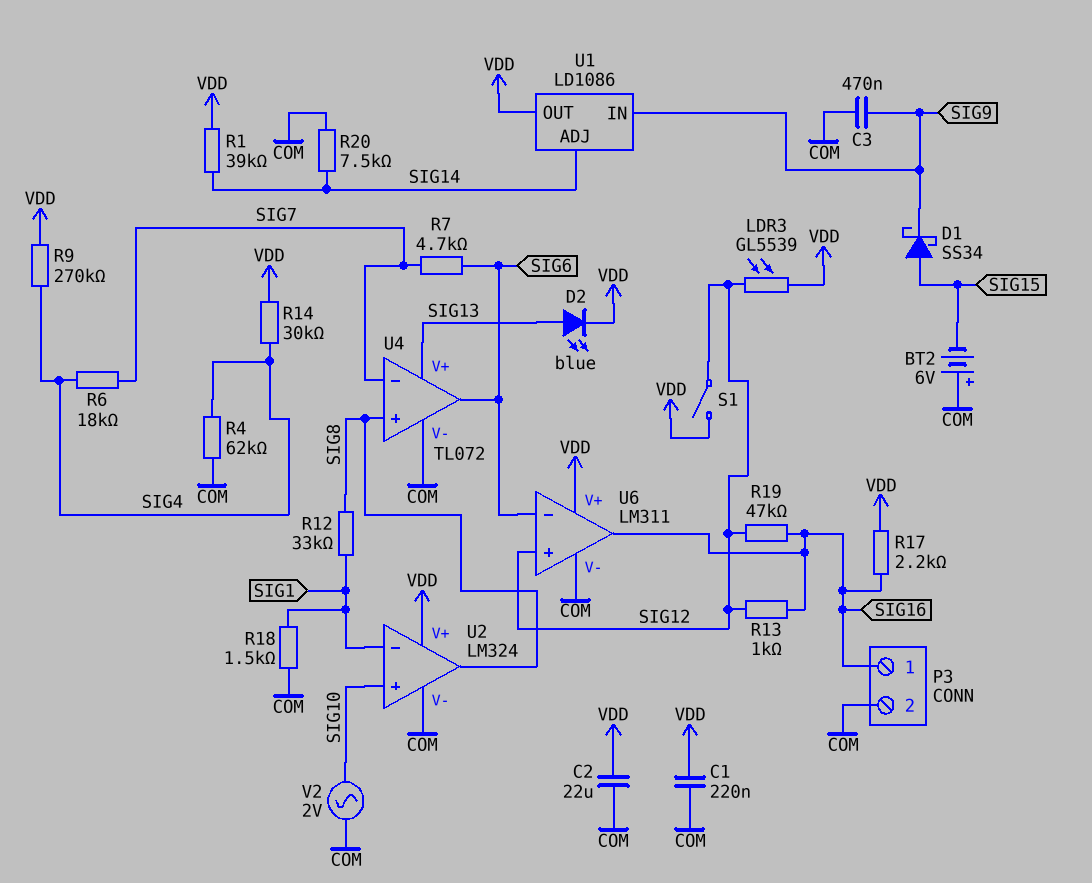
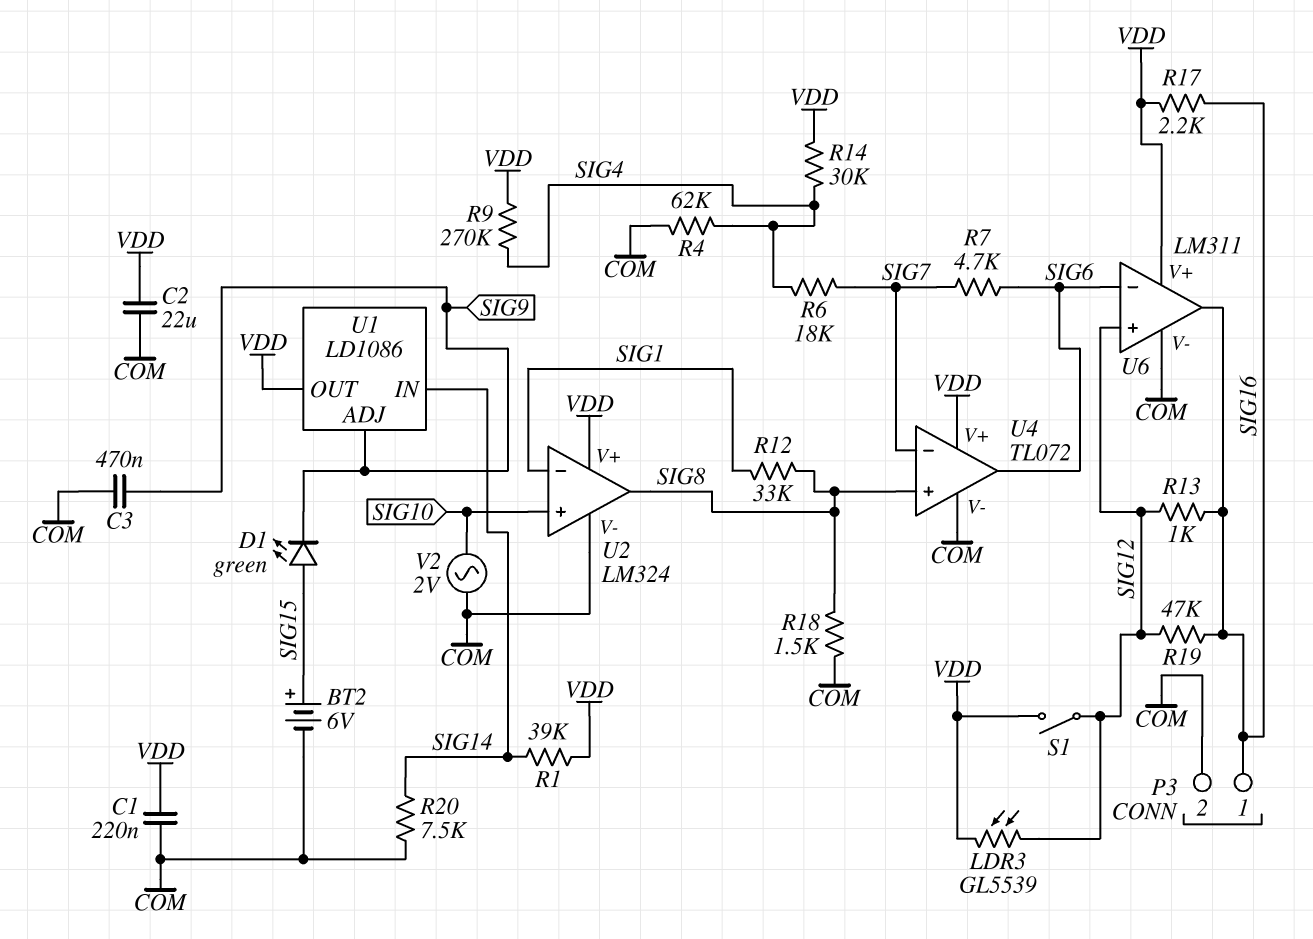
BT2: 6V (plus COM, minus SIG15) -> 6V (plus SIG15, minus COM)
D1: schottky SS34 (A SIG15, K SIG9) -> LED green (A SIG15, K SIG9)
D2: LED blue (A SIG13, K VDD) -> none
R18: 1.5k (COM, SIG1) -> 1.5k (COM, SIG8)
U1 pin ADJ: SIG14 -> SIG9
U1 pin IN: SIG9 -> SIG14
U4 pin V+: SIG13 -> VDD

